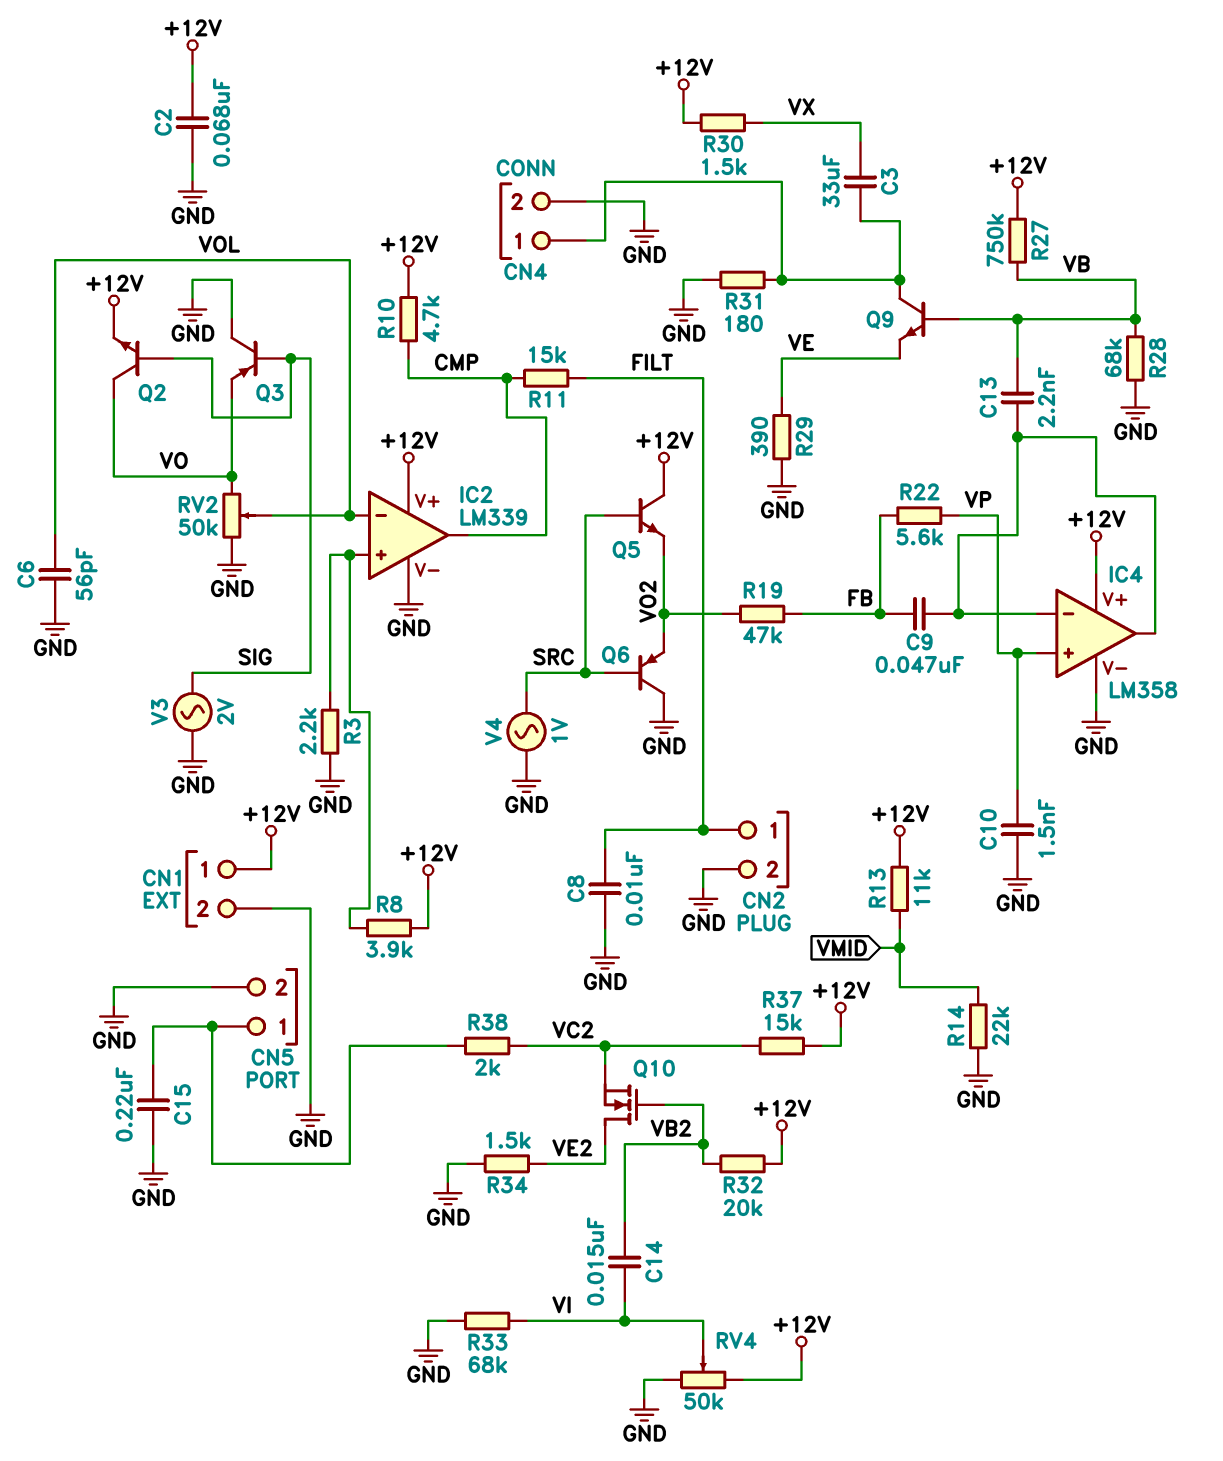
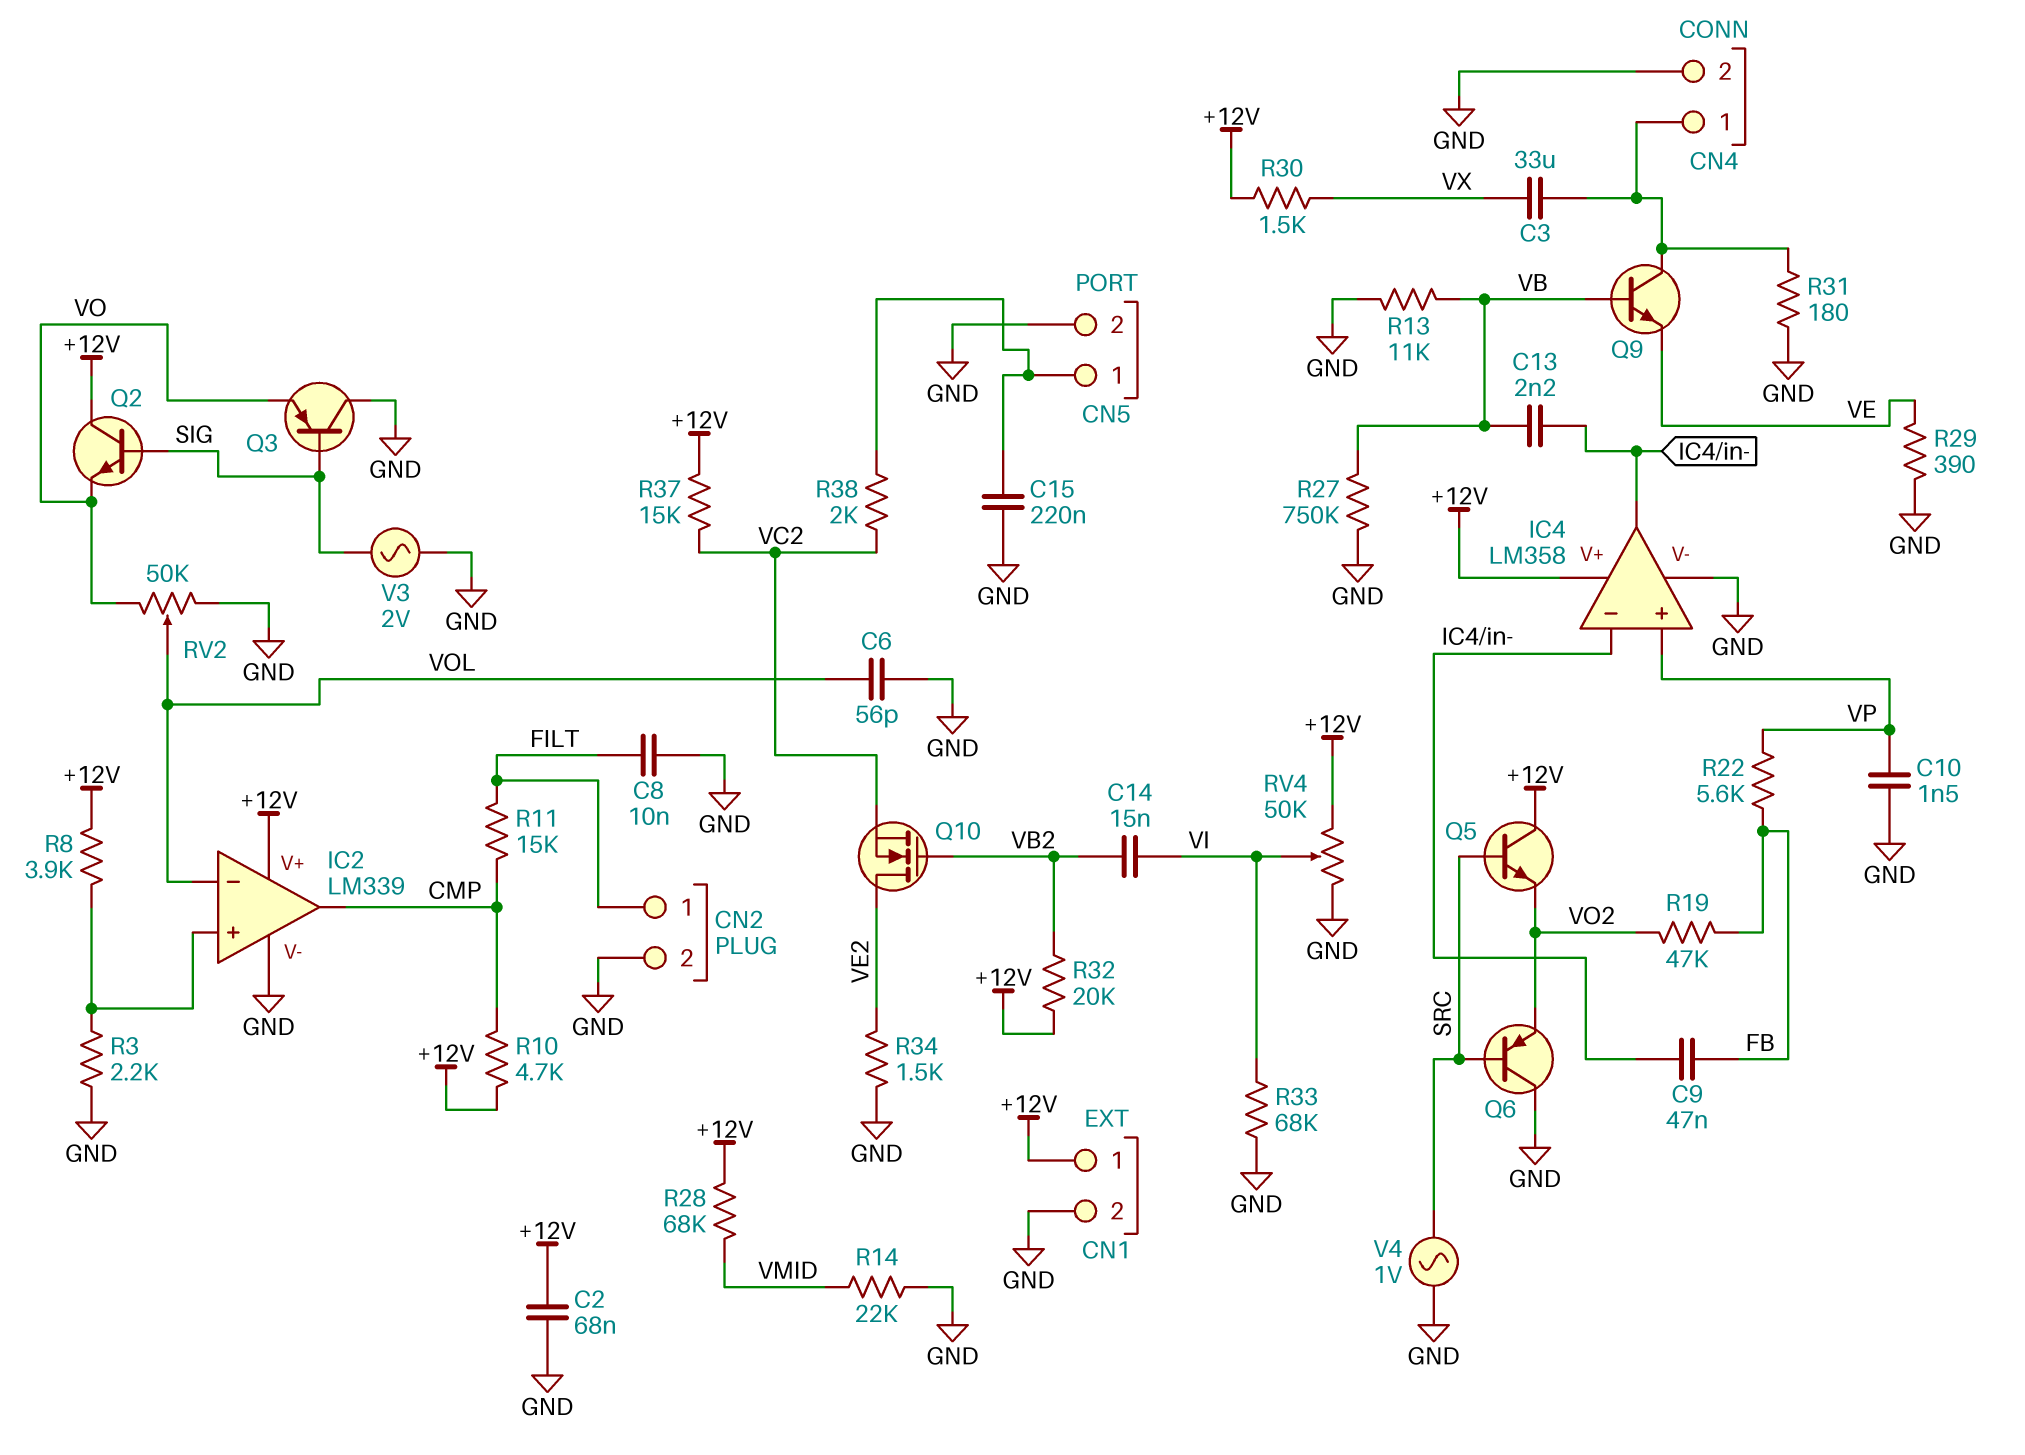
Q2: NPN (B SIG, C VO, E +12V) -> NPN (B SIG, C +12V, E VO)
R13: 11k (+12V, VMID) -> 11k (GND, VB)
R27: 750k (+12V, VB) -> 750k (GND, VB)
R28: 68k (GND, VB) -> 68k (+12V, VMID)

